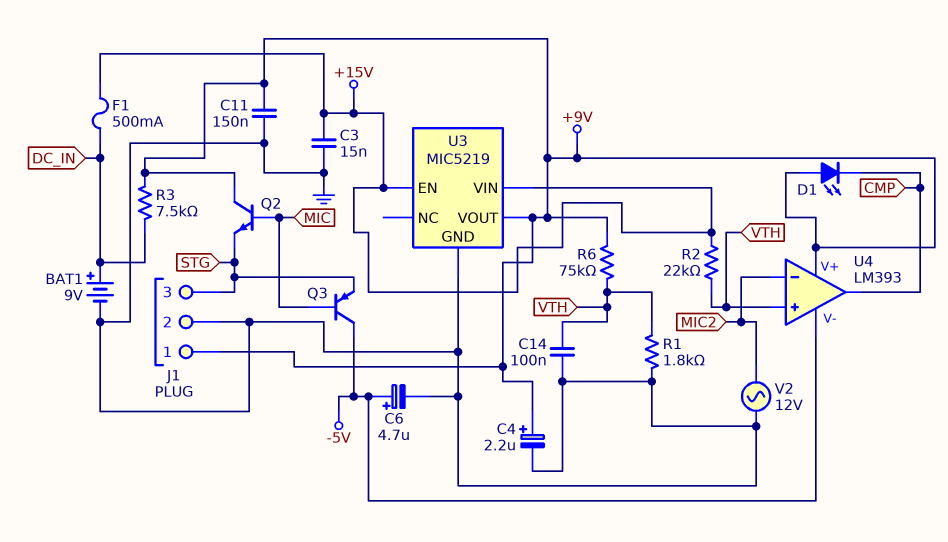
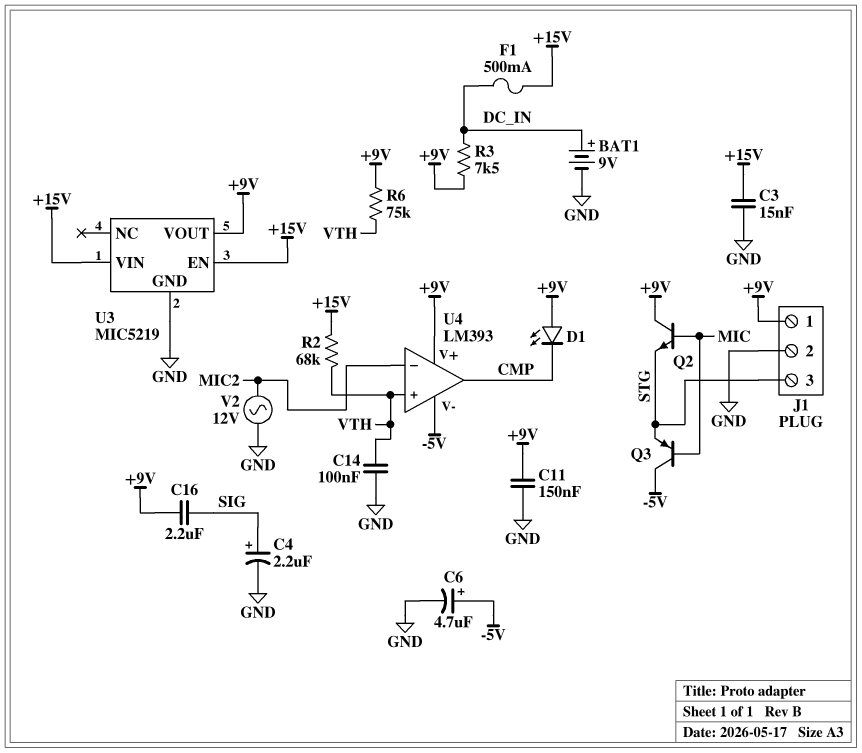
C4: 2.2uF (plus +9V, minus GND) -> 2.2uF (plus SIG, minus GND)
C16: none -> 2.2uF (+9V, SIG)
R1: 1.8k (GND, VTH) -> none
R2: 22k (+15V, VTH) -> 68k (+15V, VTH)

